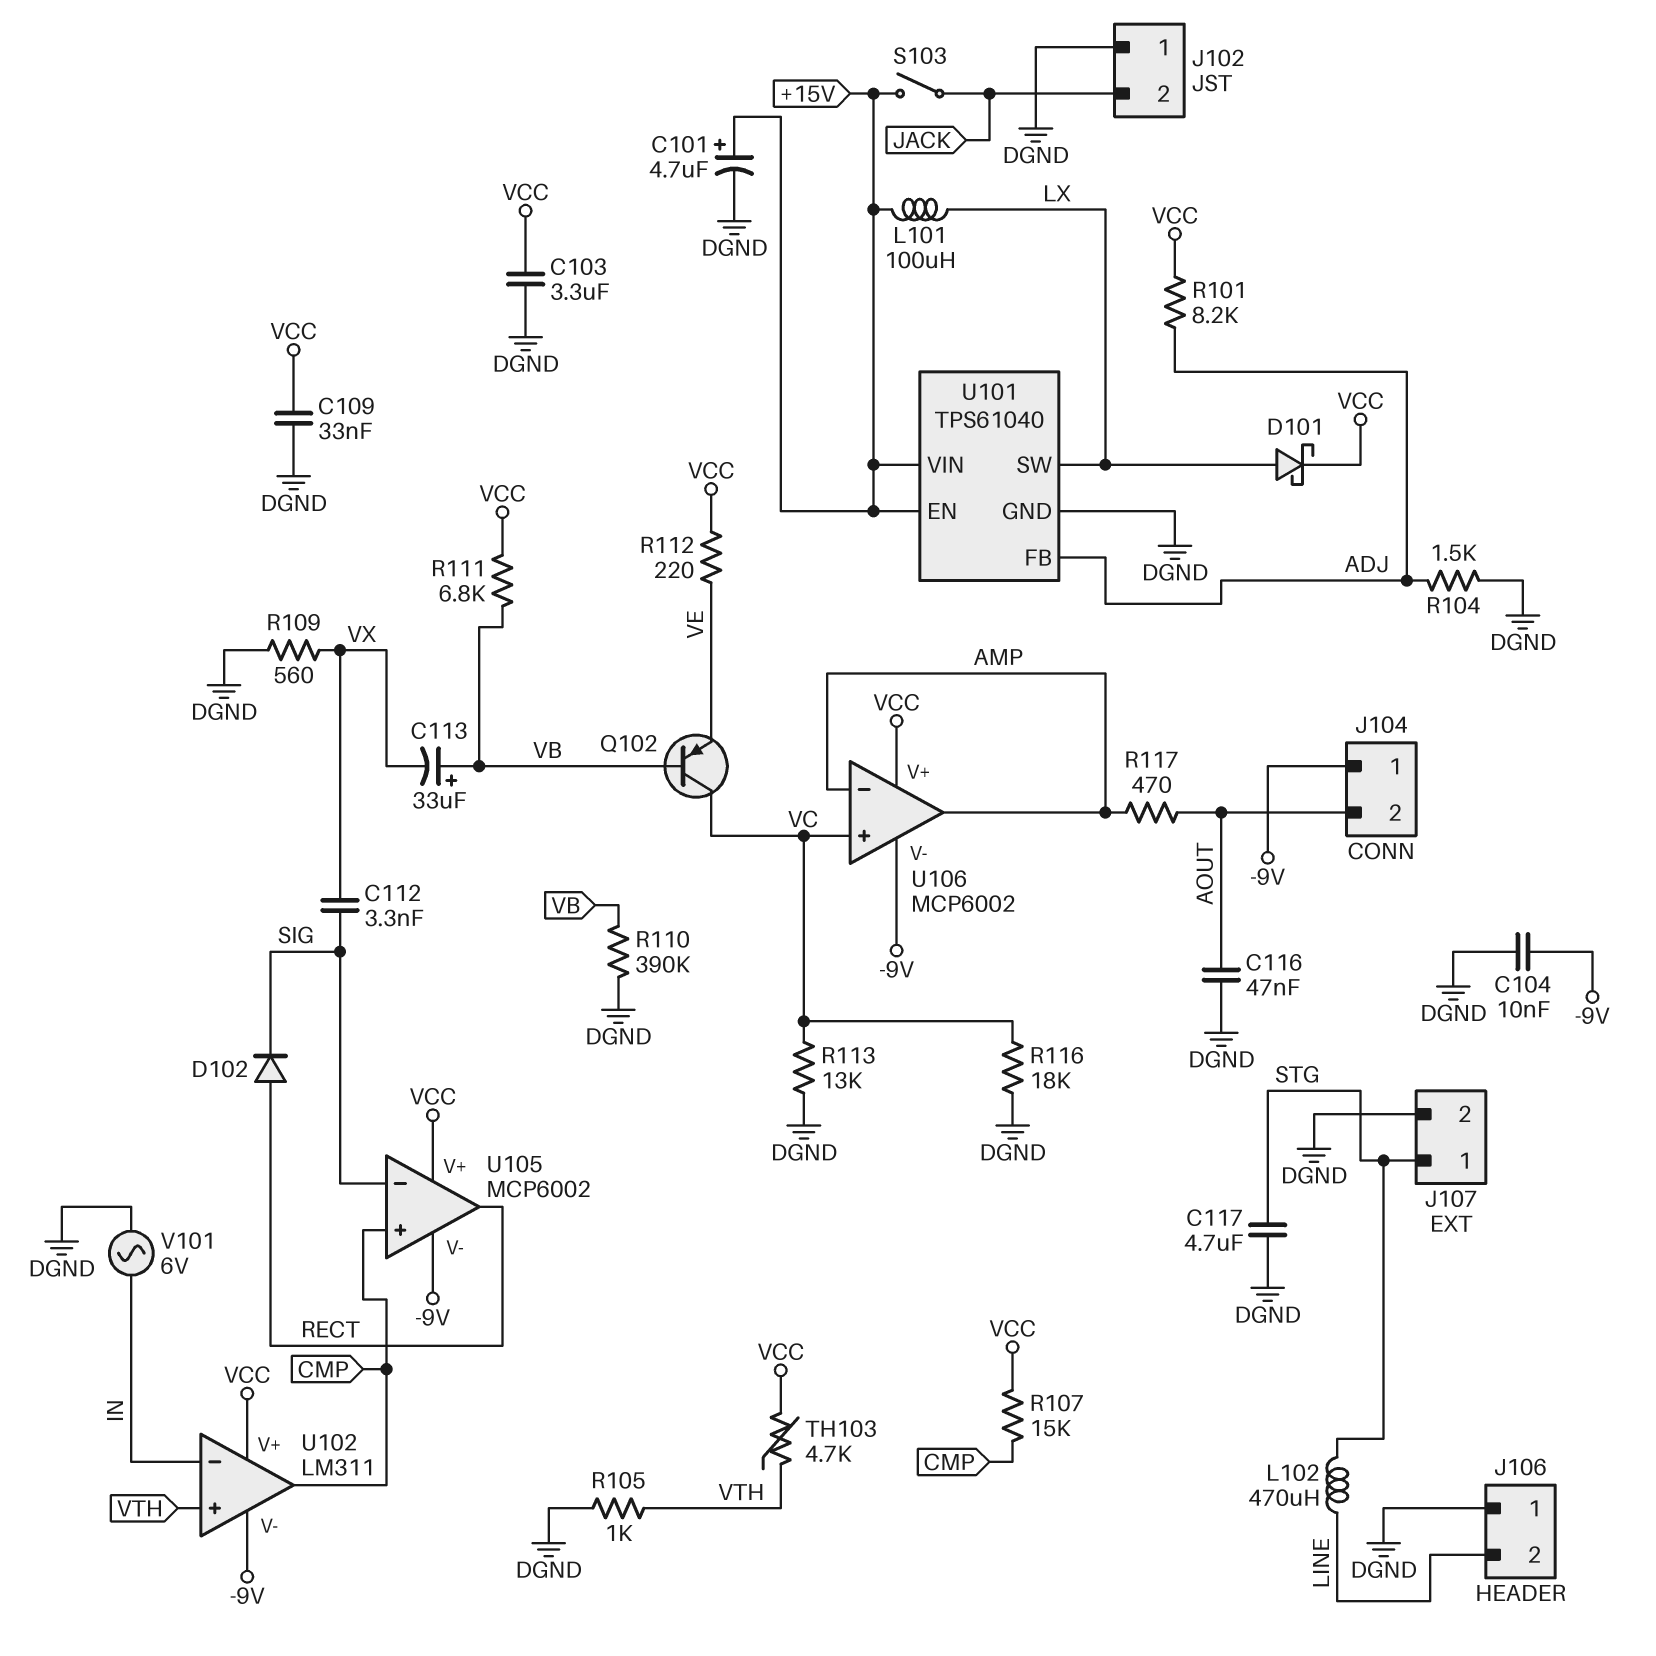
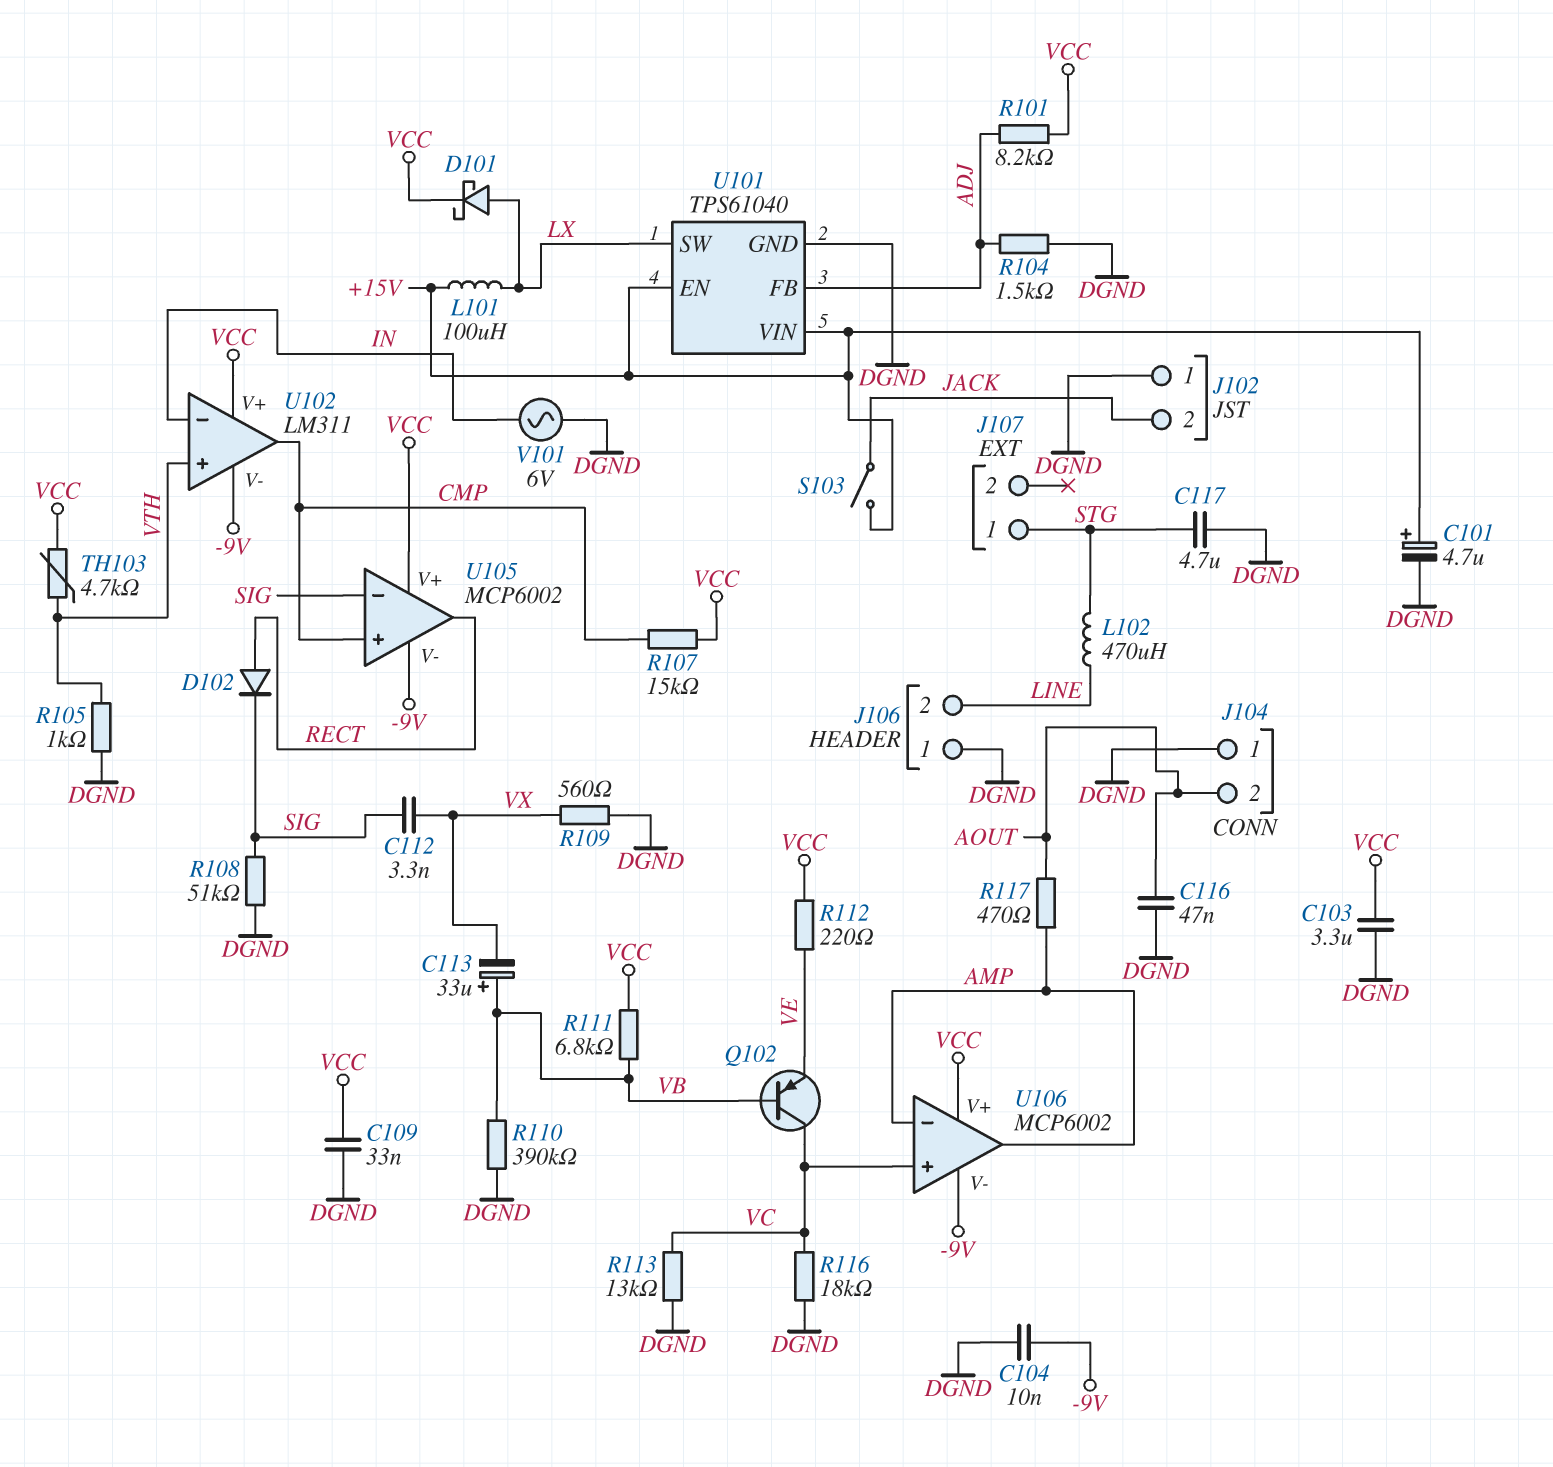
J104 pin 1: -9V -> DGND
J107 pin 2: DGND -> none
R108: none -> 51k (DGND, SIG)

